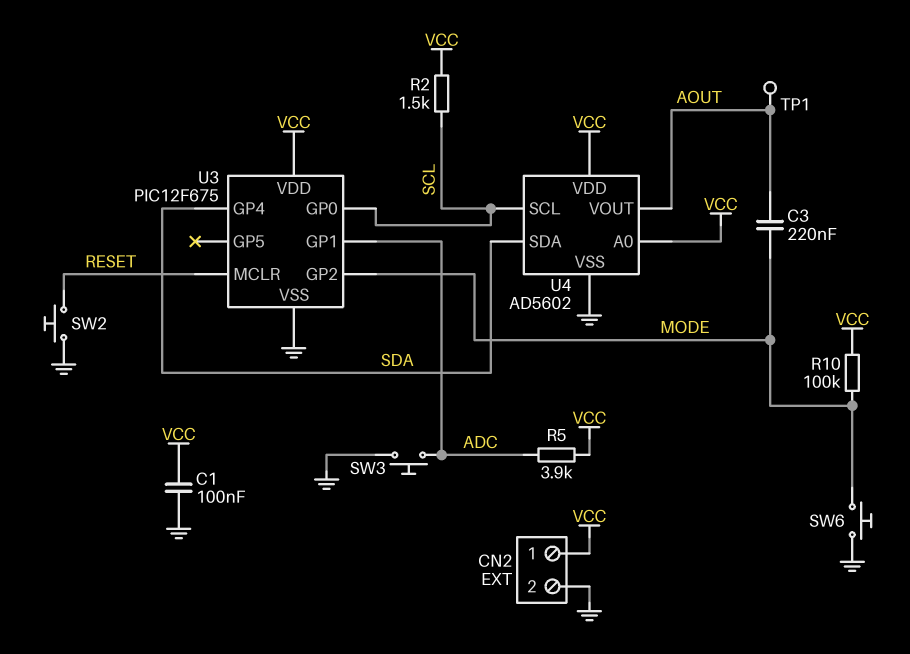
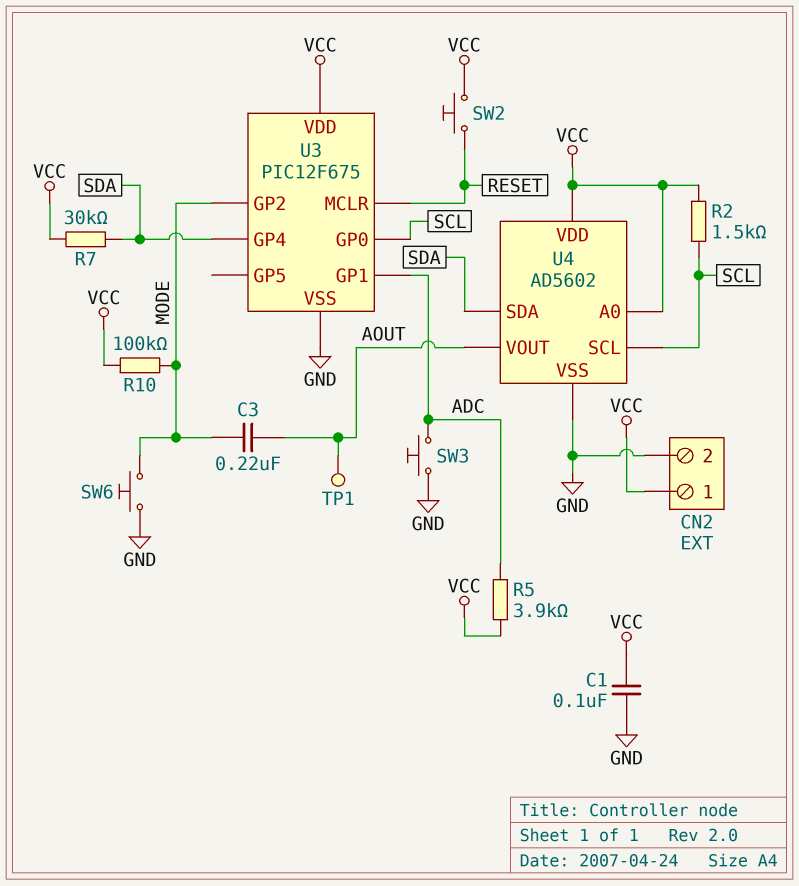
R7: none -> 30k (SDA, VCC)
SW2: button (GND, RESET) -> button (RESET, VCC)

